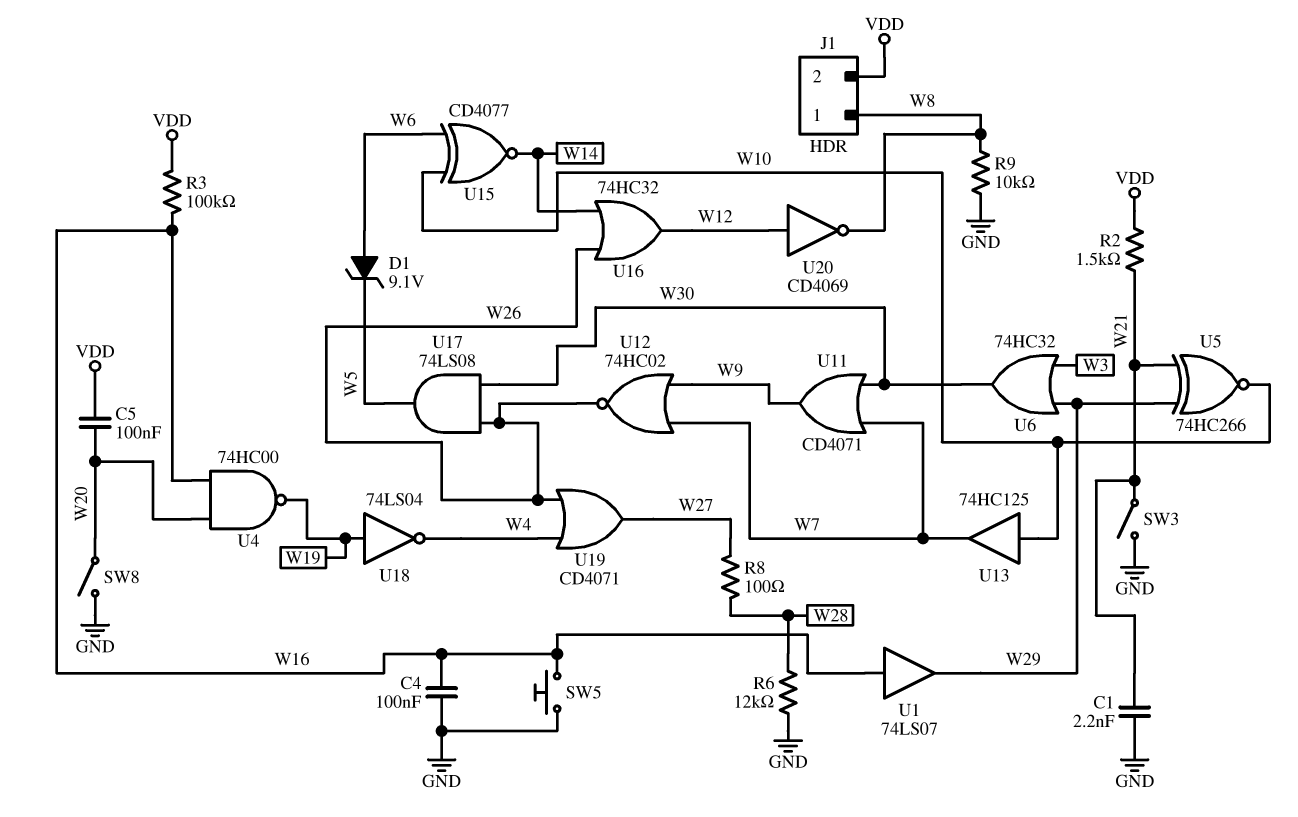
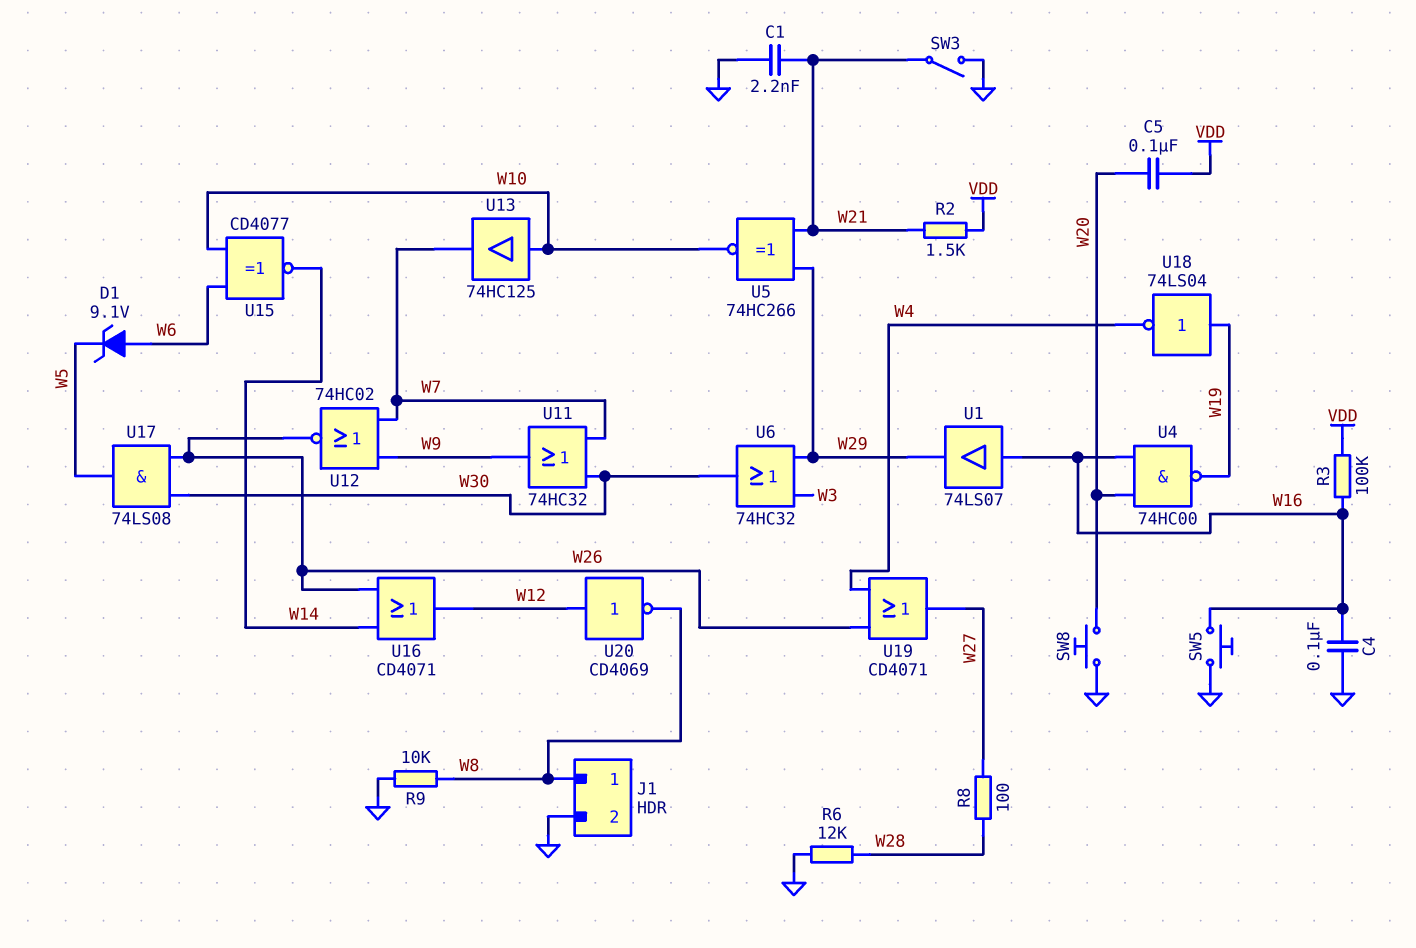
J1 pin 2: VDD -> GND
SW8: switch (GND, W20) -> button (GND, W20)
U11: OR CD4071 (in W7, in W30, out W9) -> OR 74HC32 (in W7, in W30, out W9)
U16: OR 74HC32 (in W14, in W26, out W12) -> OR CD4071 (in W14, in W26, out W12)

